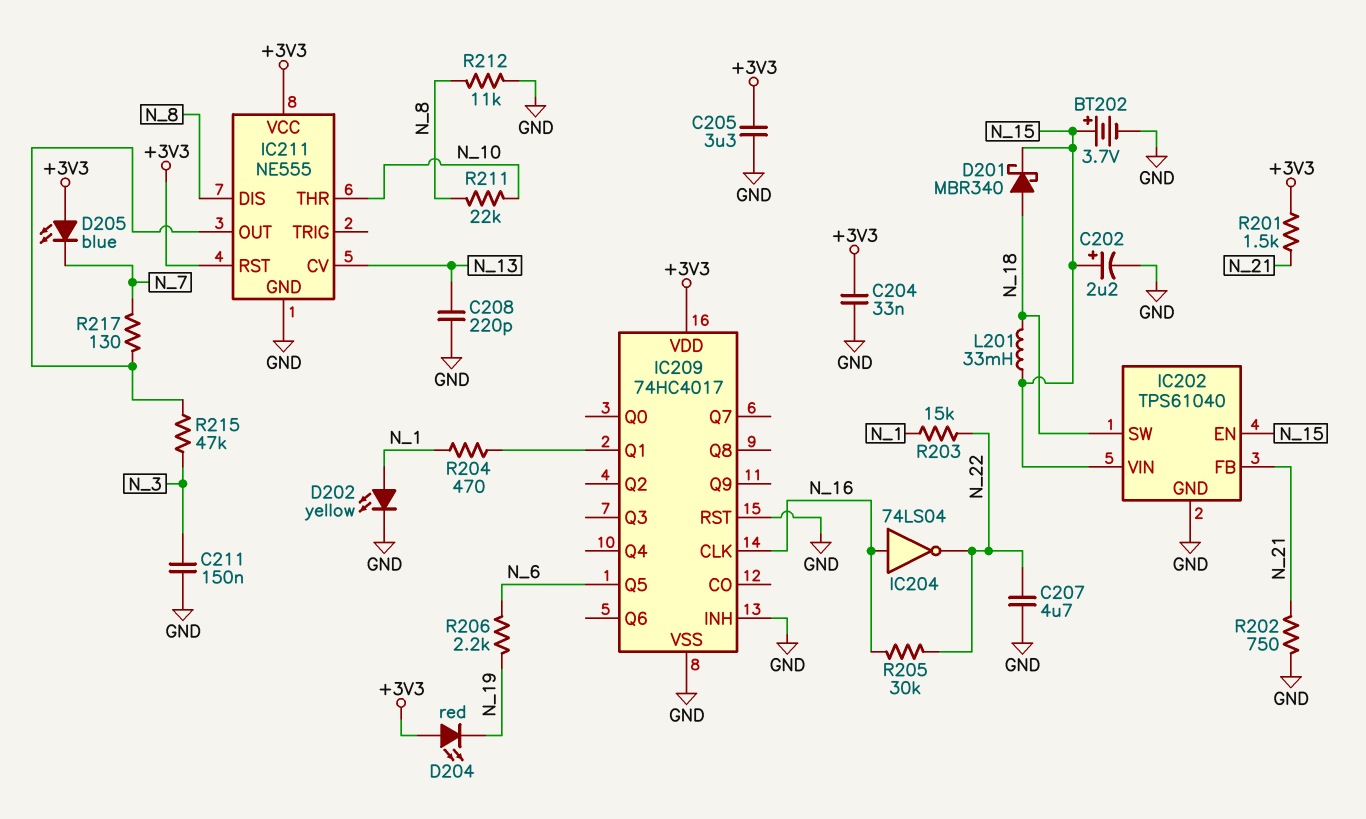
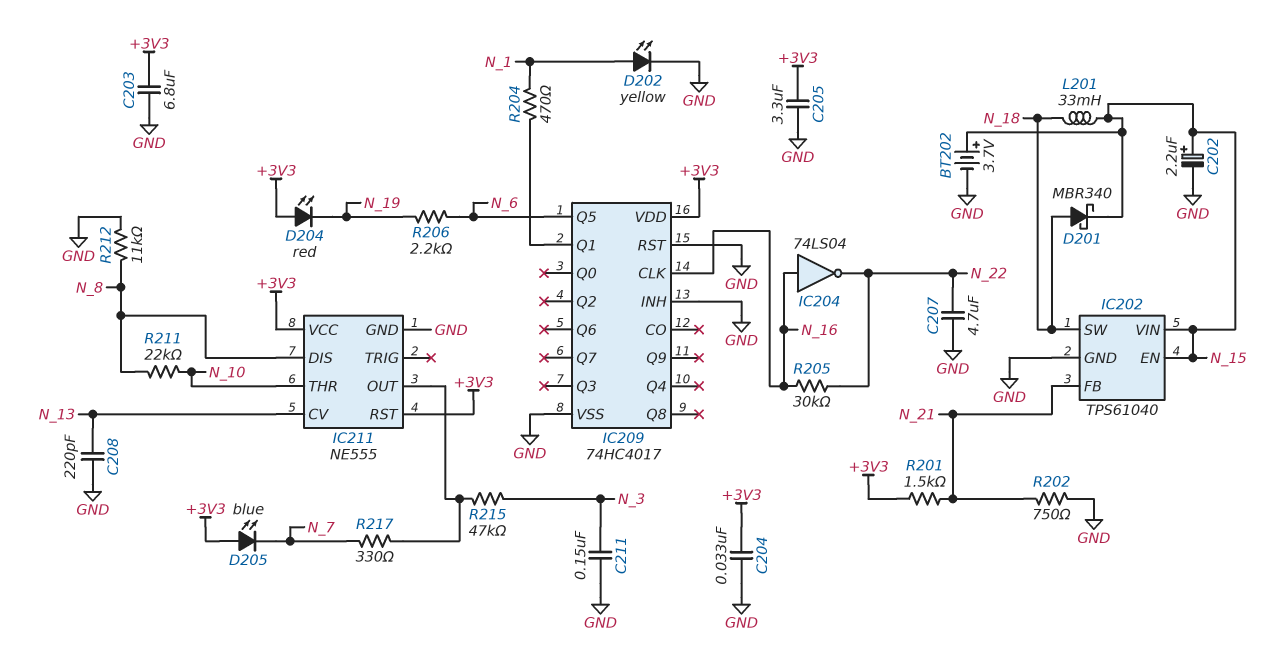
C203: none -> 6.8uF (+3V3, GND)
R203: 15k (N_1, N_22) -> none
R217: 130 (IC211/OUT, N_7) -> 330 (IC211/OUT, N_7)

